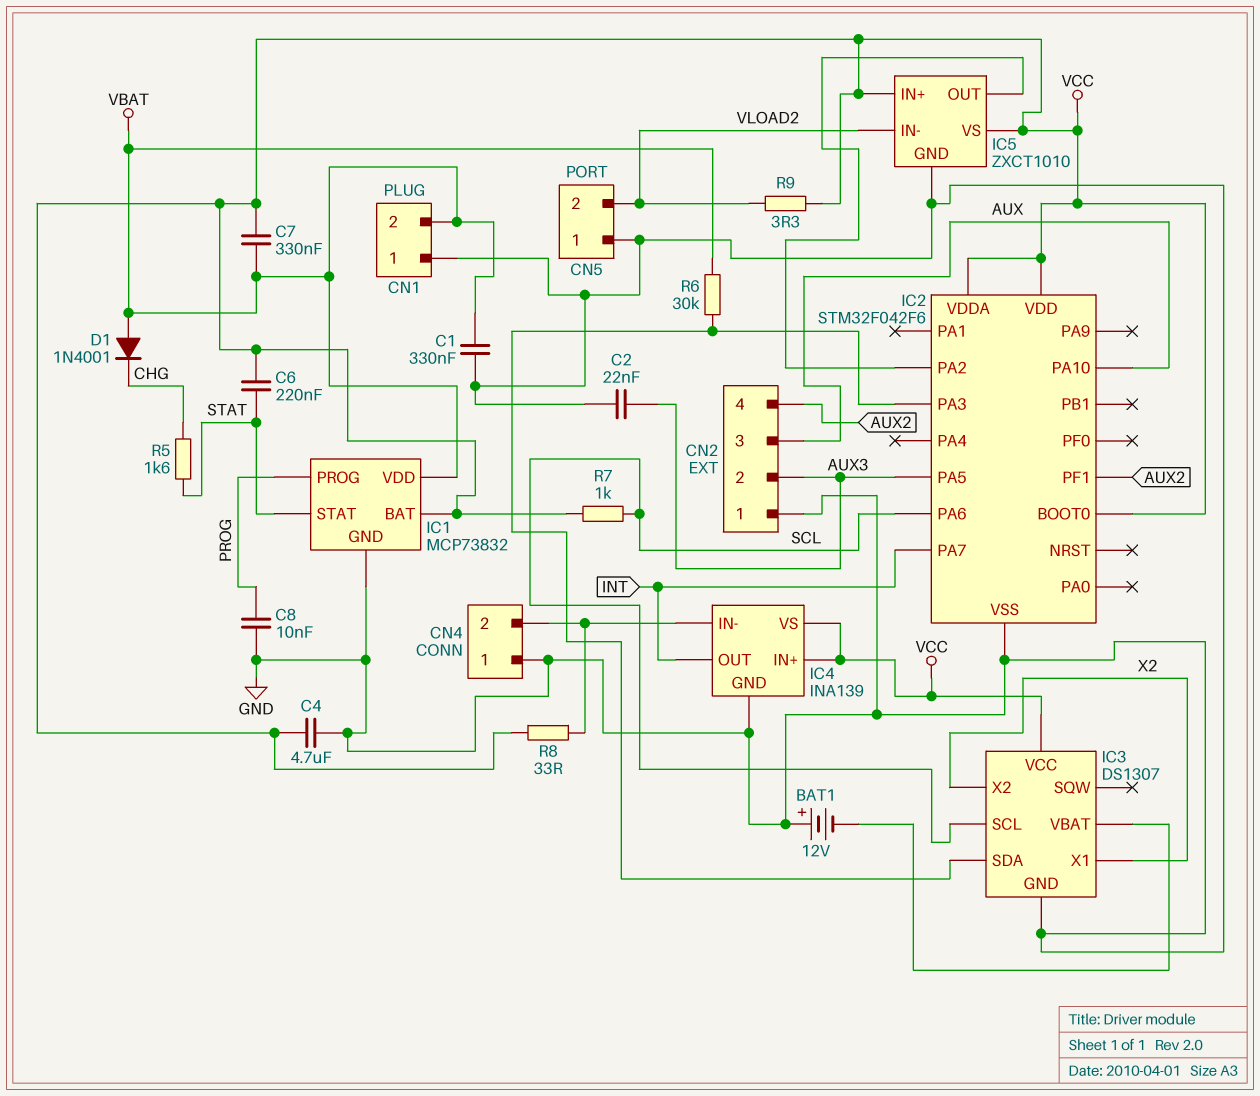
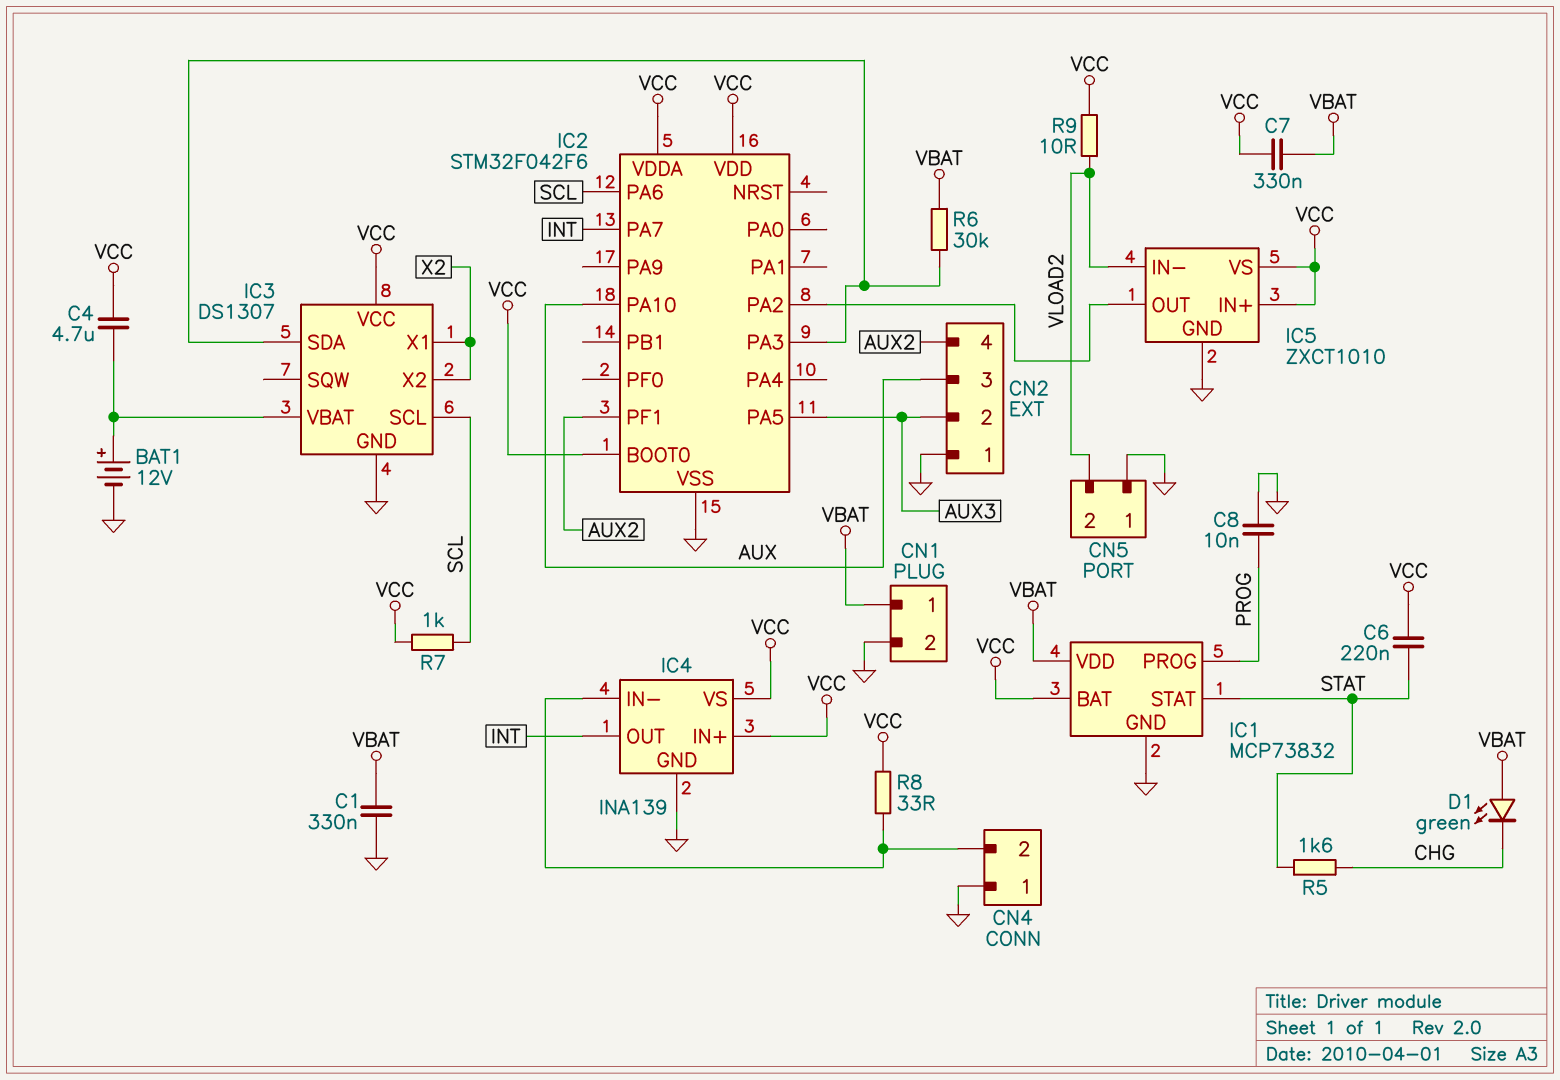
BAT1: 12V (plus GND, minus IC3/VBAT) -> 12V (plus IC3/VBAT, minus GND)
C2: 22nF (AUX3, GND) -> none
C4: 4.7uF (GND, VCC) -> 4.7uF (IC3/VBAT, VCC)
CN1 pin 1: GND -> VBAT
CN1 pin 2: VBAT -> GND
D1: diode 1N4001 (A VBAT, K CHG) -> LED green (A VBAT, K CHG)
R9: 3.3 (VCC, VLOAD2) -> 10 (VCC, VLOAD2)

